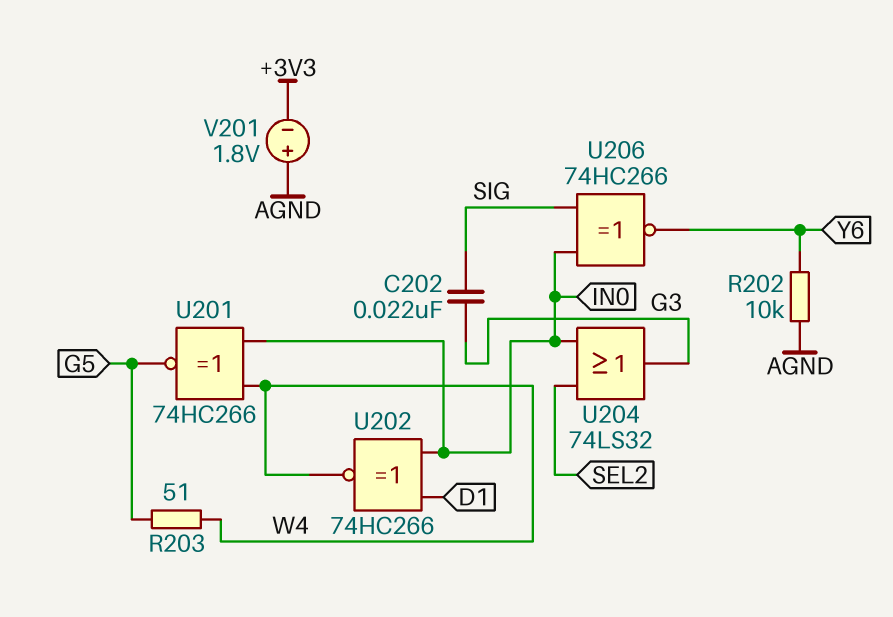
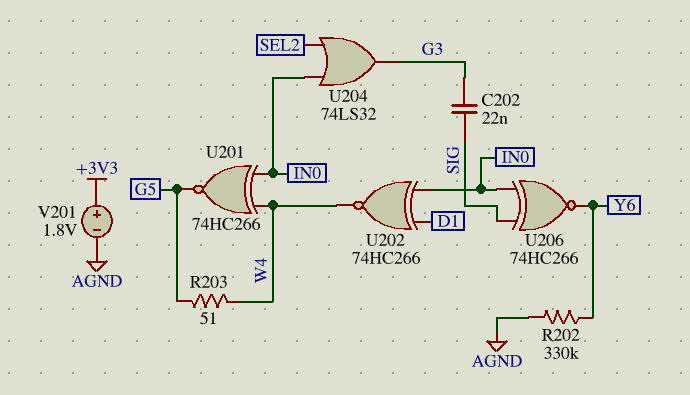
R202: 10k (AGND, Y6) -> 330k (AGND, Y6)
V201: 1.8V (plus AGND, minus +3V3) -> 1.8V (plus +3V3, minus AGND)

